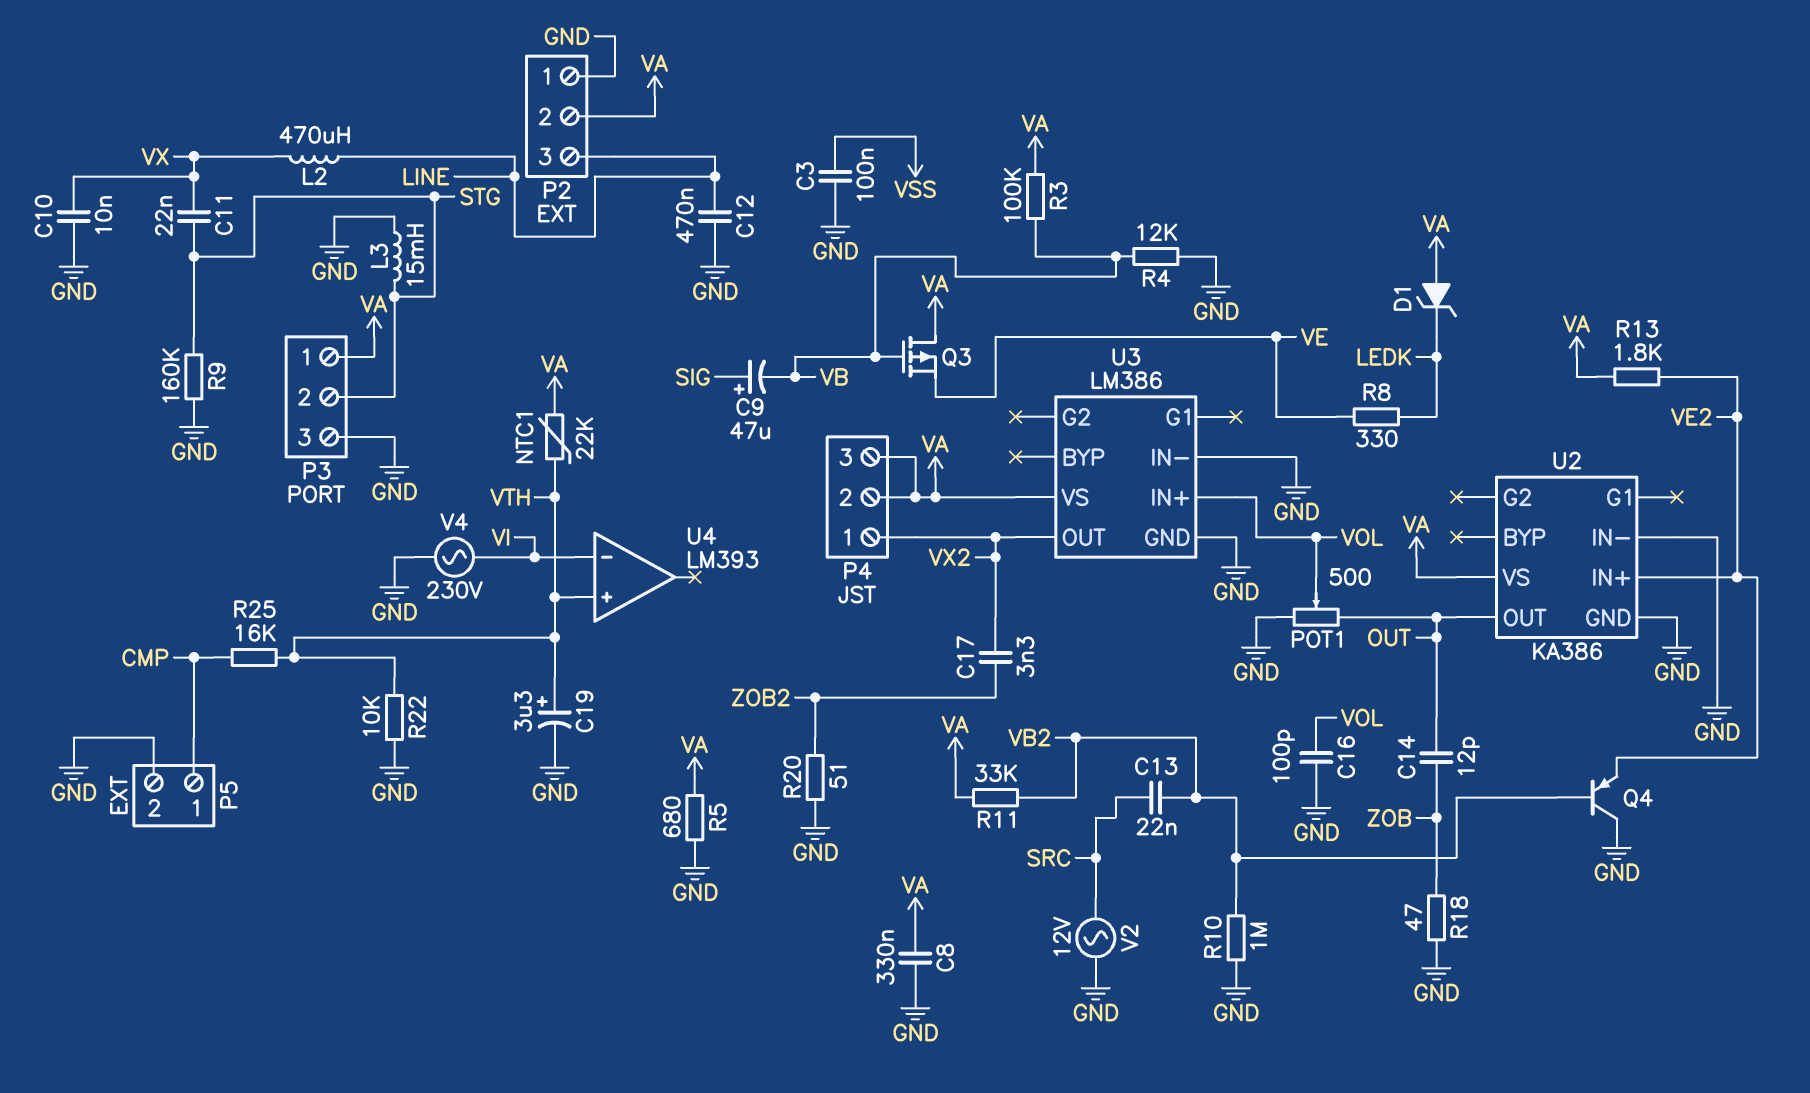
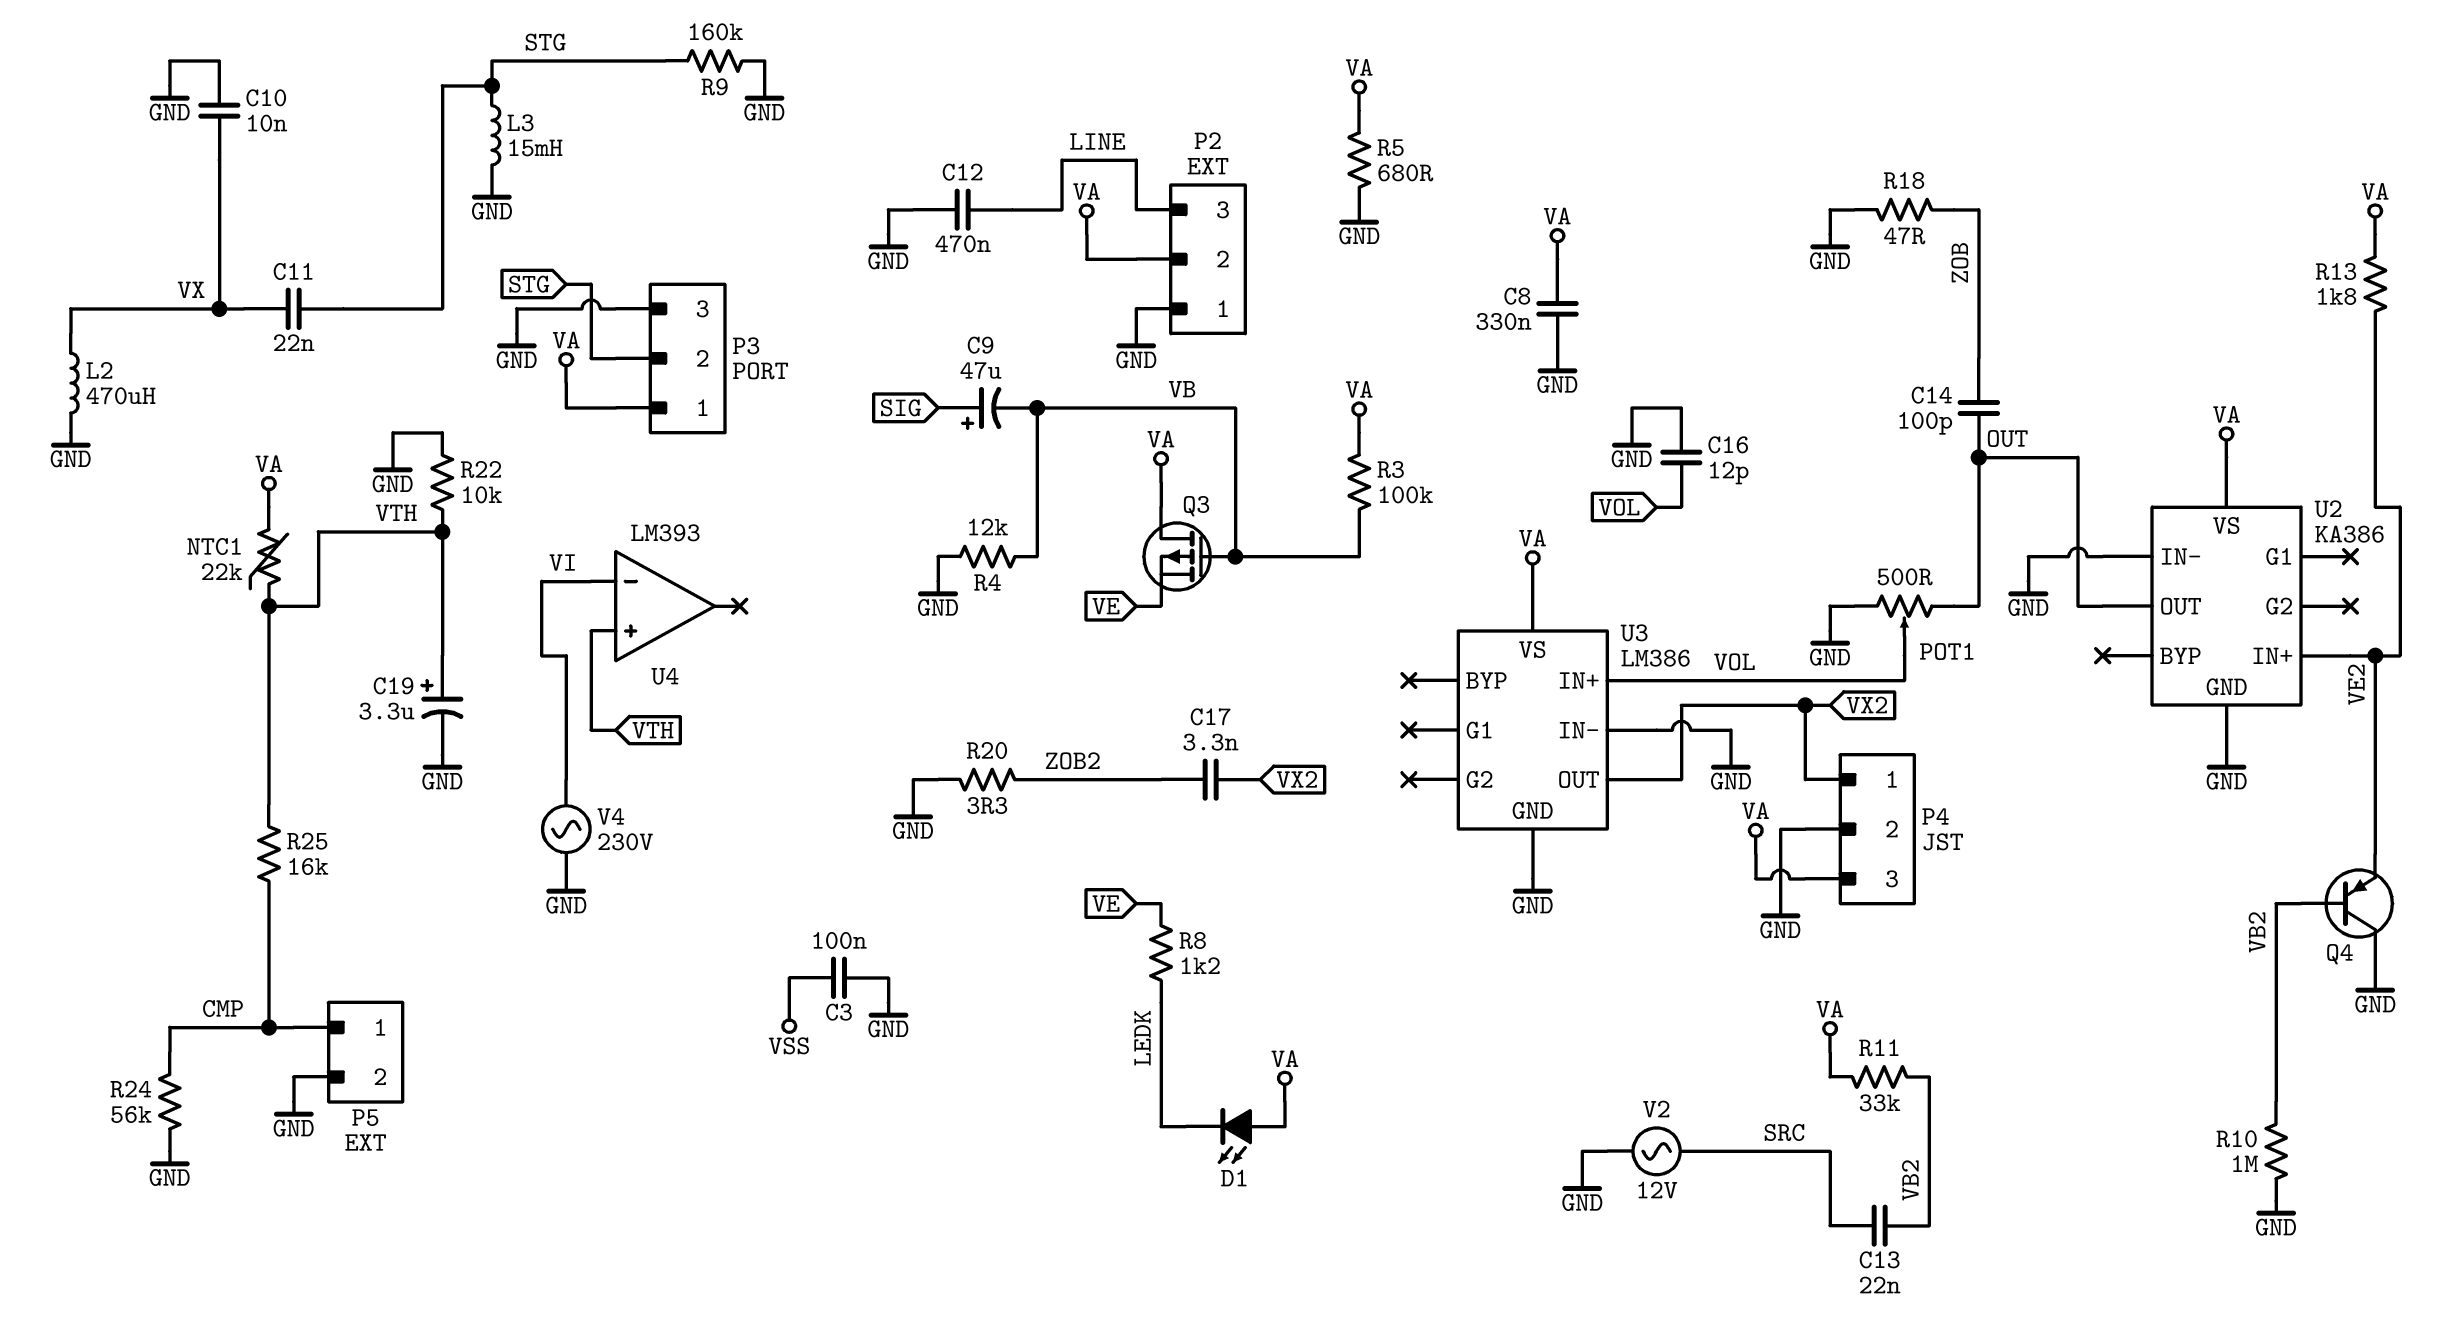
C14: 12pF (OUT, ZOB) -> 100pF (OUT, ZOB)
C16: 100pF (GND, VOL) -> 12pF (GND, VOL)
D1: zener (A VA, K LEDK) -> LED (A VA, K LEDK)
L2: 470uH (LINE, VX) -> 470uH (GND, VX)
P4 pin 2: VA -> GND
R8: 330 (LEDK, VE) -> 1.2k (LEDK, VE)
R20: 51 (GND, ZOB2) -> 3.3 (GND, ZOB2)
R24: none -> 56k (CMP, GND)

